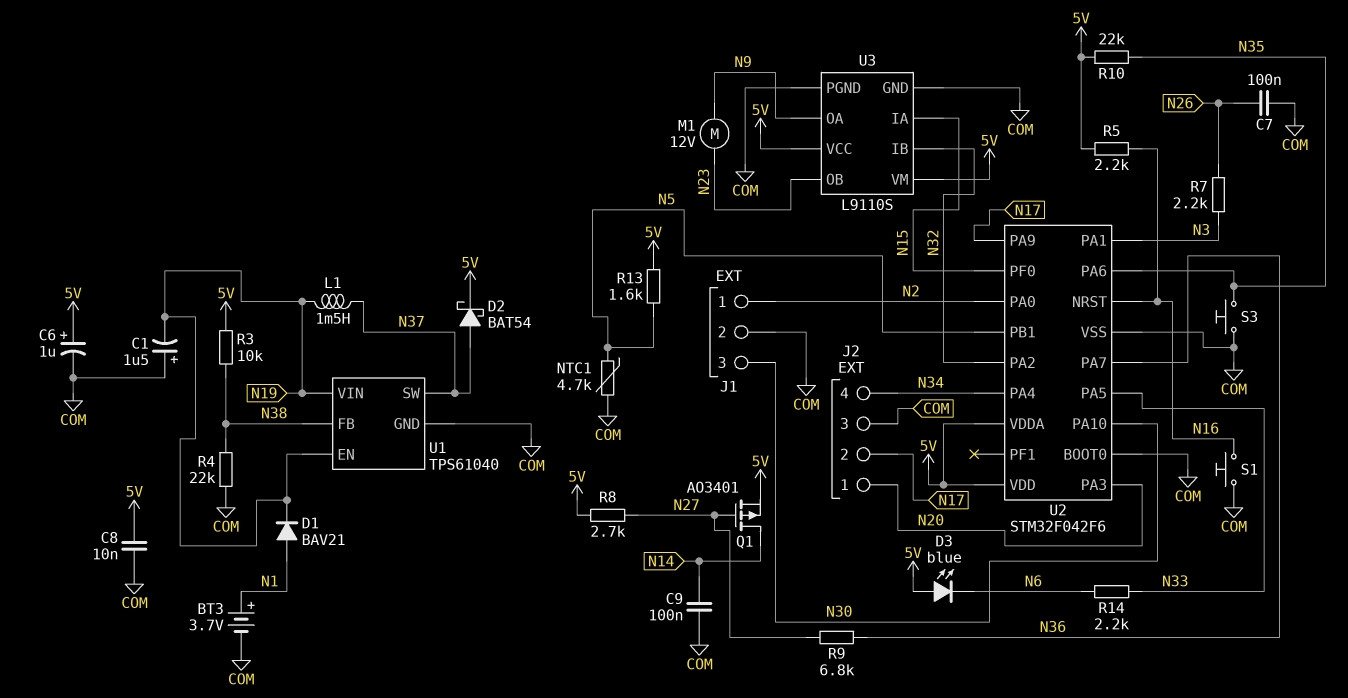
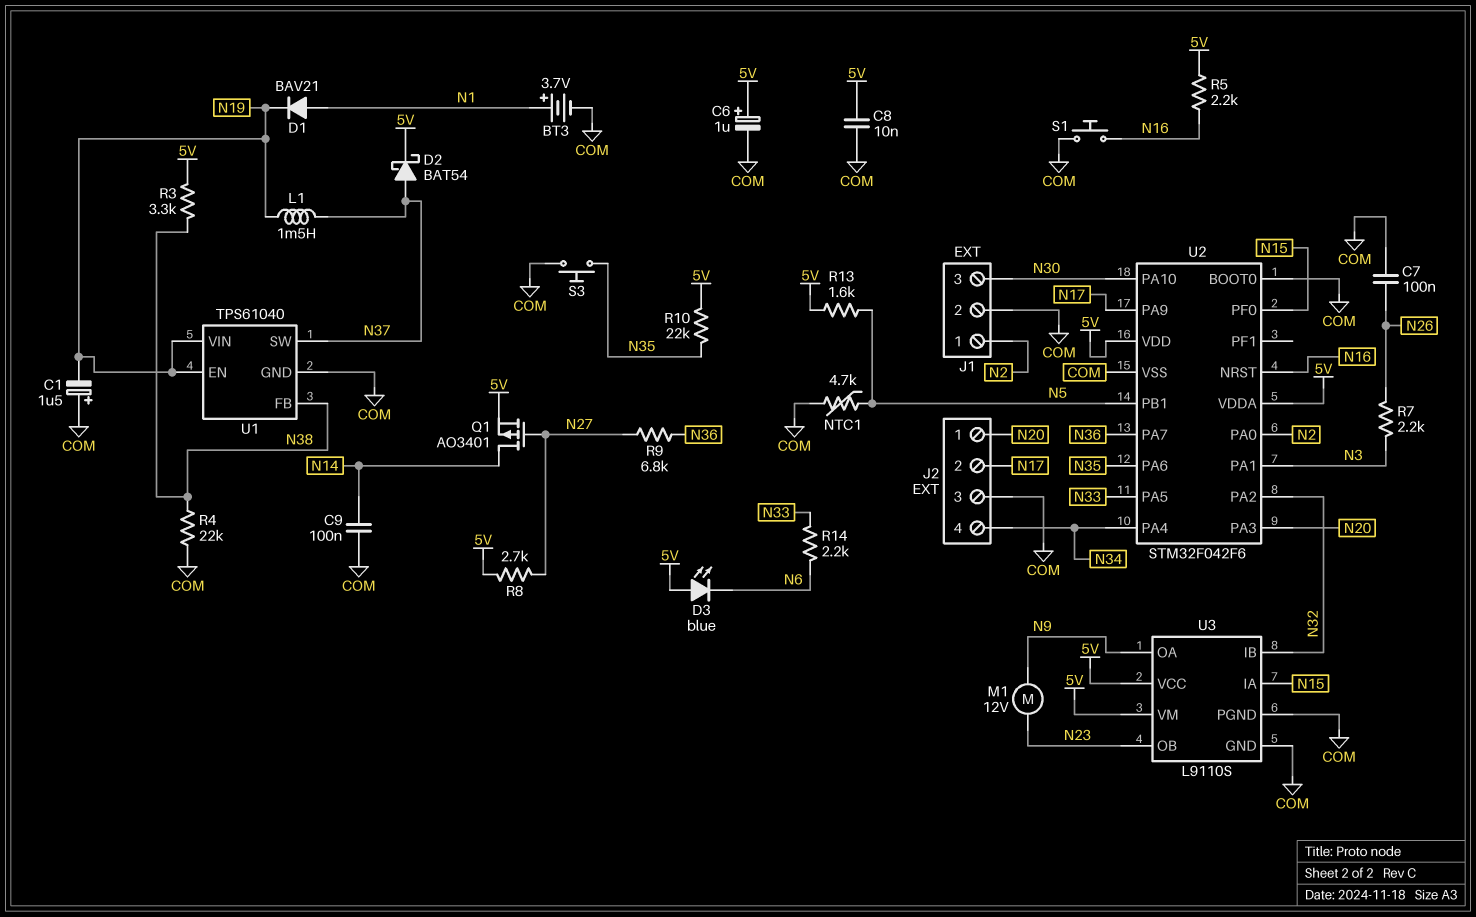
R3: 10k (5V, N38) -> 3.3k (5V, N38)

